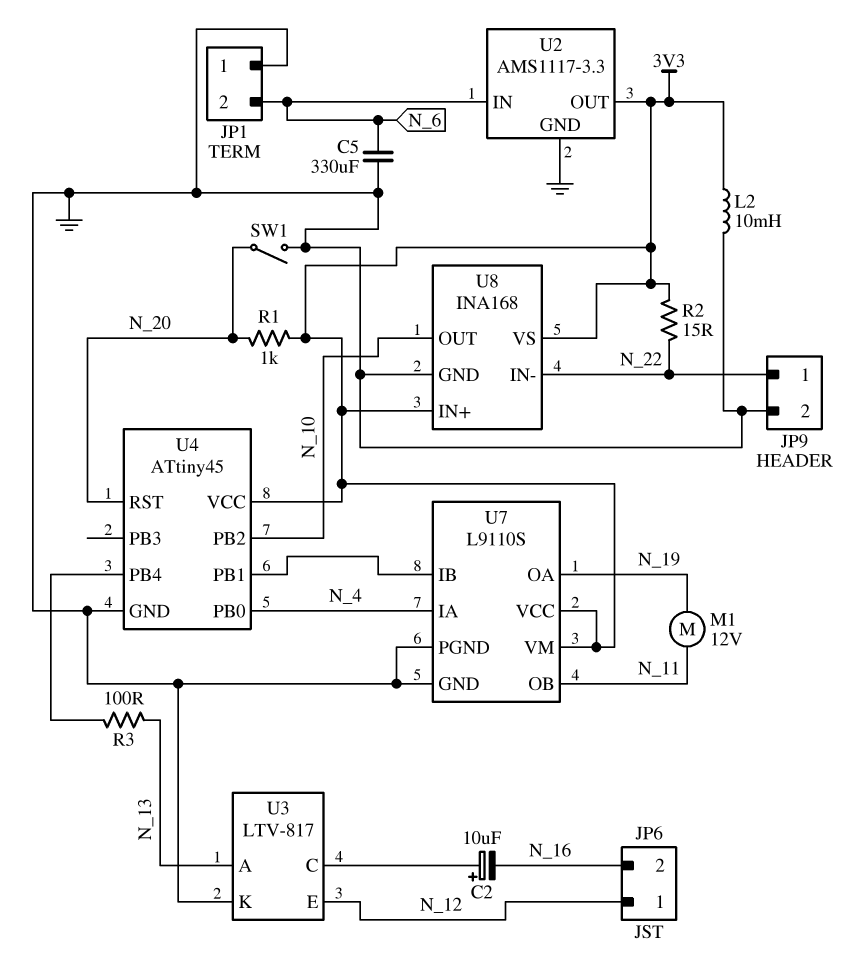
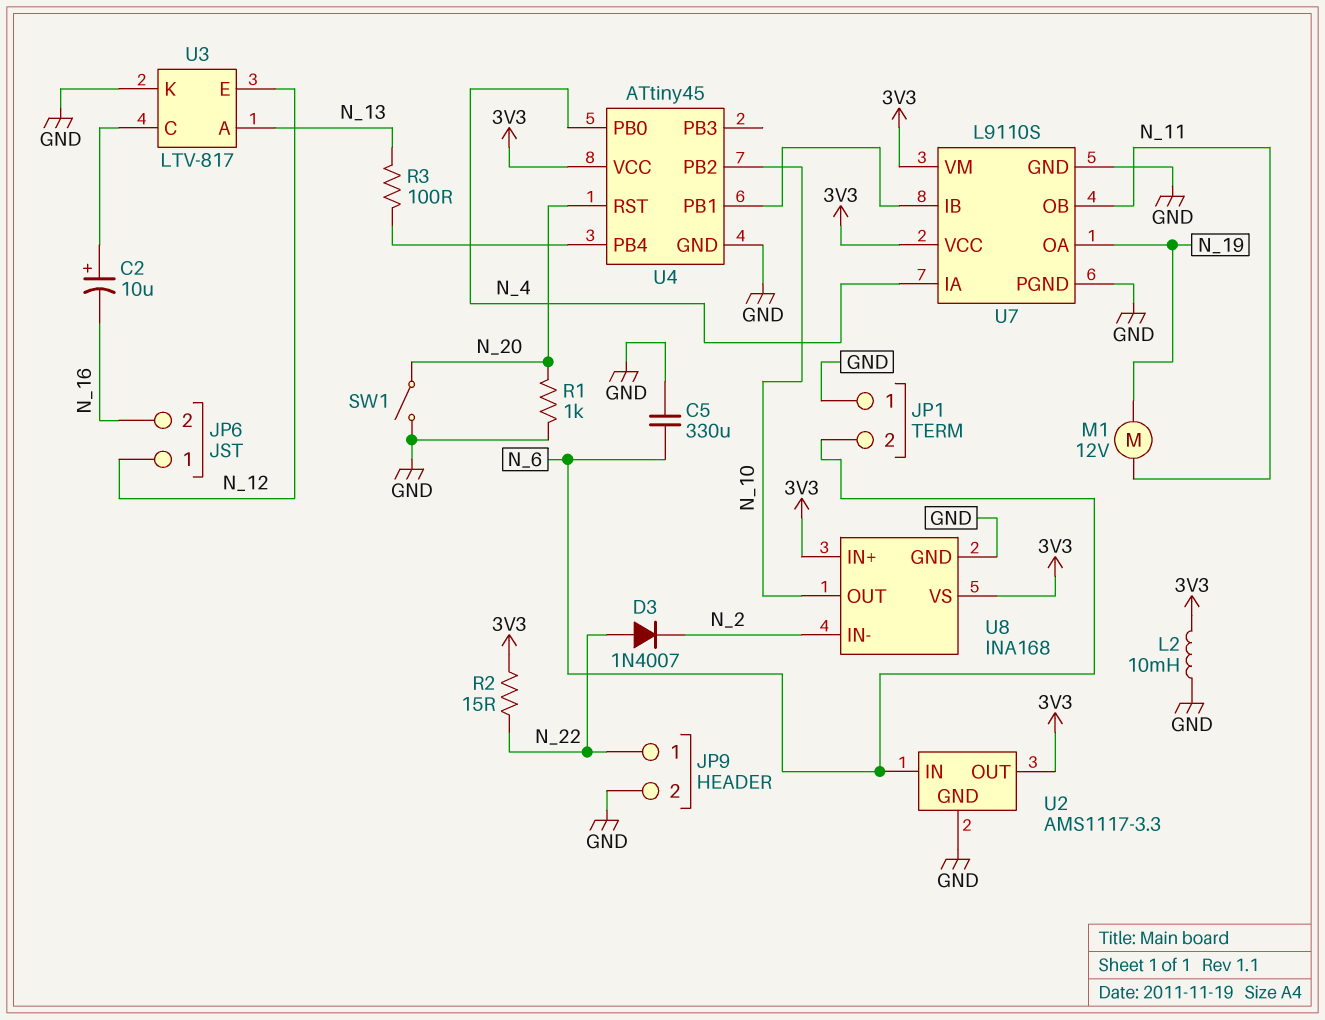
D3: none -> diode 1N4007 (A N_22, K N_2)
R1: 1k (3V3, N_20) -> 1k (GND, N_20)
U8 pin IN-: N_22 -> N_2

